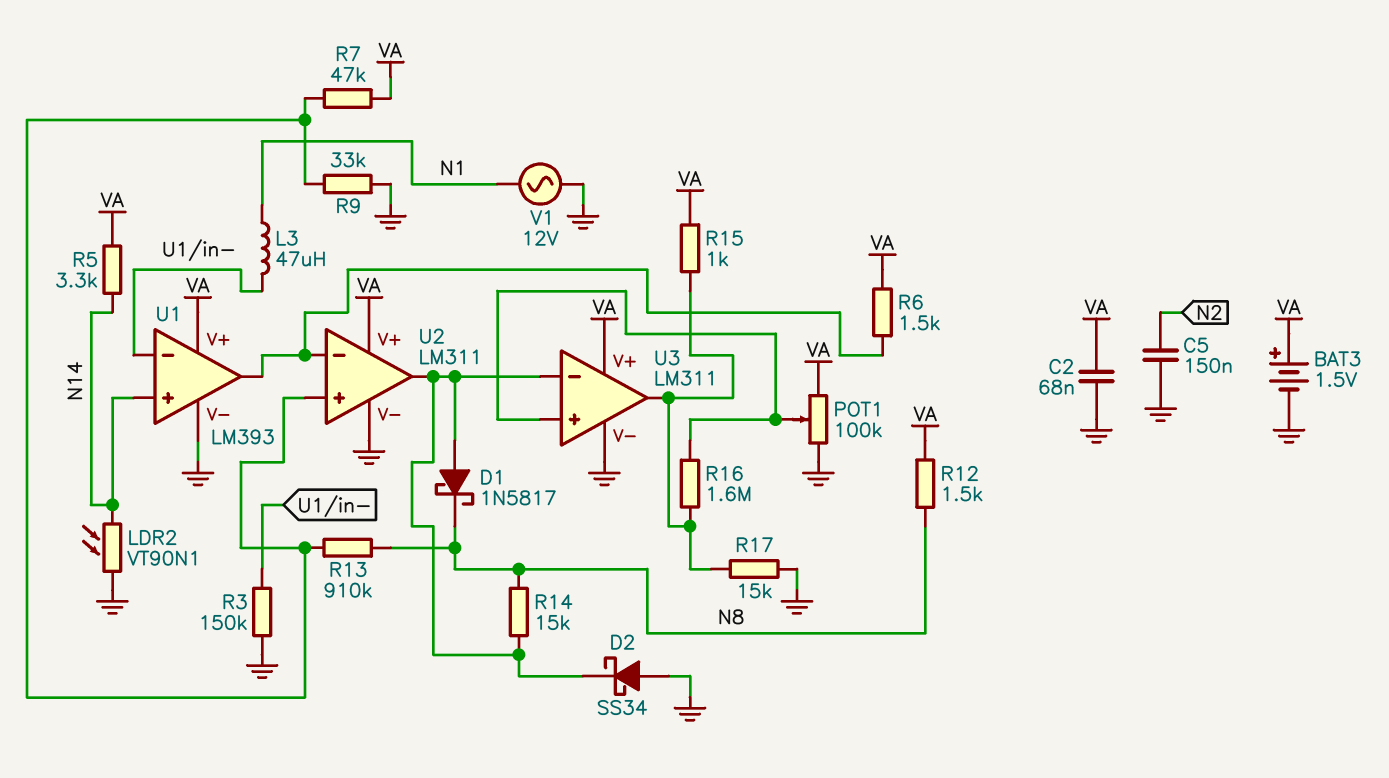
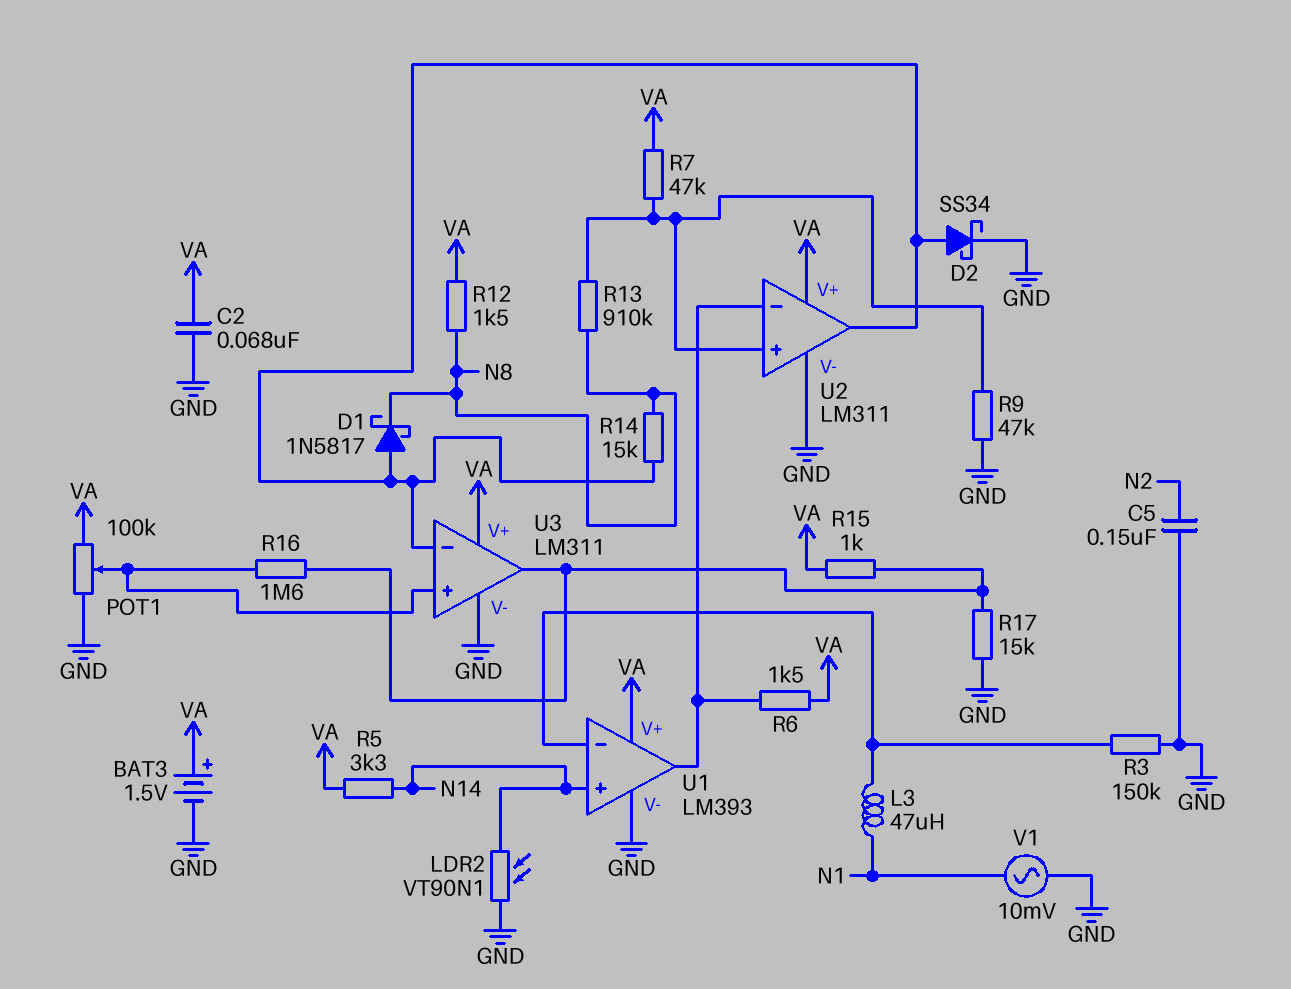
D2: schottky SS34 (A GND, K U2/out) -> schottky SS34 (A U2/out, K GND)
R9: 33k (GND, U2/in+) -> 47k (GND, U2/in+)
V1: AC 12V (GND, N1) -> AC 10mV (GND, N1)

